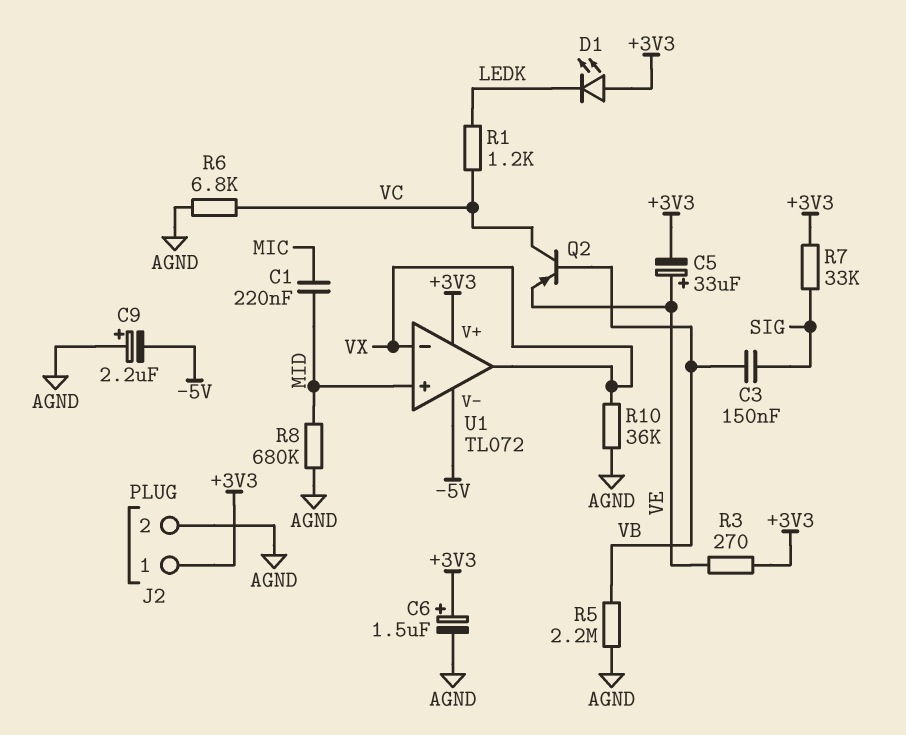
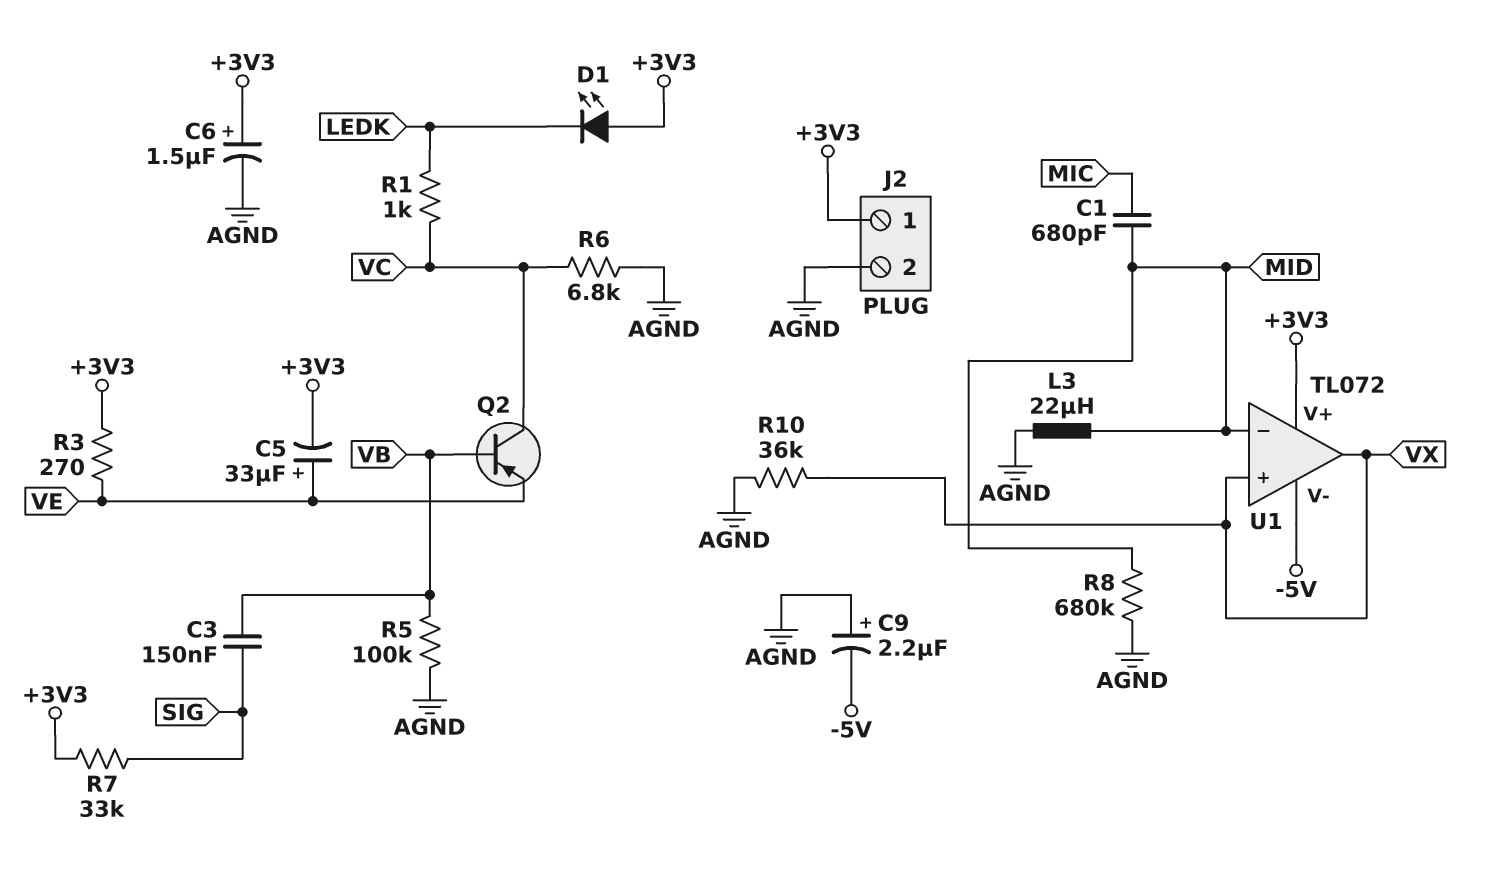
C1: 220nF (MIC, MID) -> 680pF (MIC, MID)
L3: none -> 22uH (AGND, MID)
R1: 1.2k (LEDK, VC) -> 1k (LEDK, VC)
R5: 2.2M (AGND, VB) -> 100k (AGND, VB)
U1 pin in+: MID -> VX
U1 pin in-: VX -> MID

